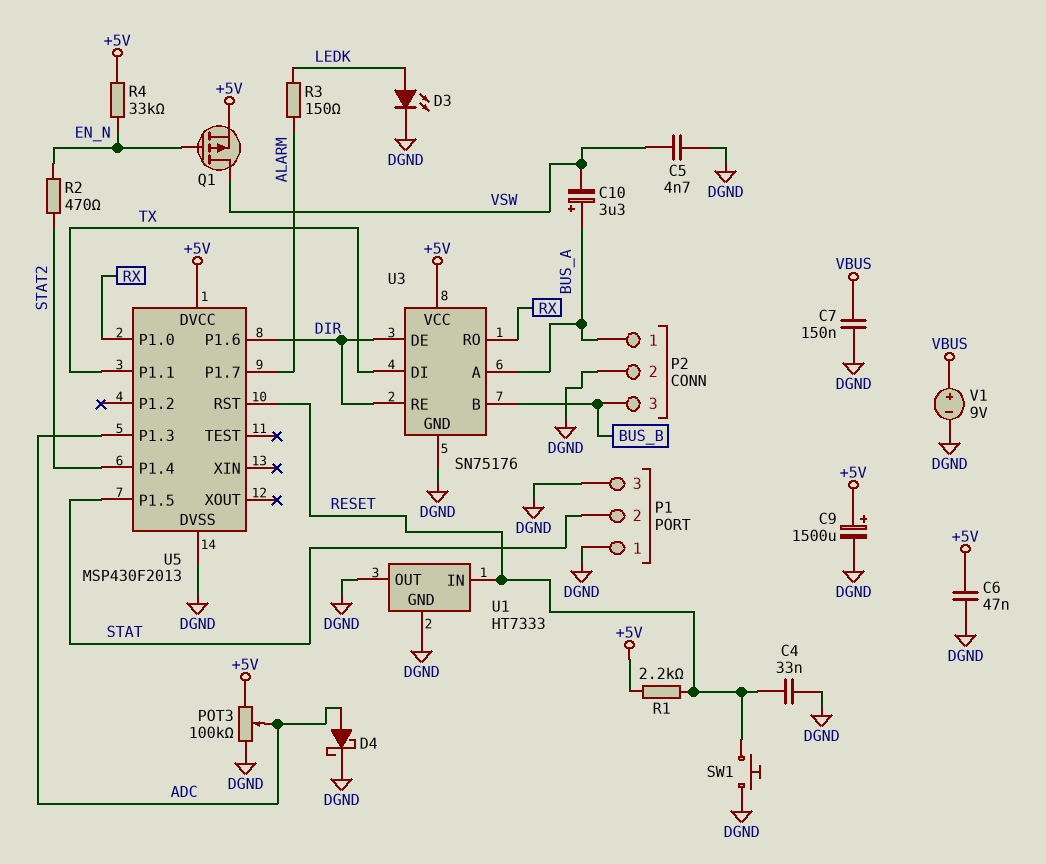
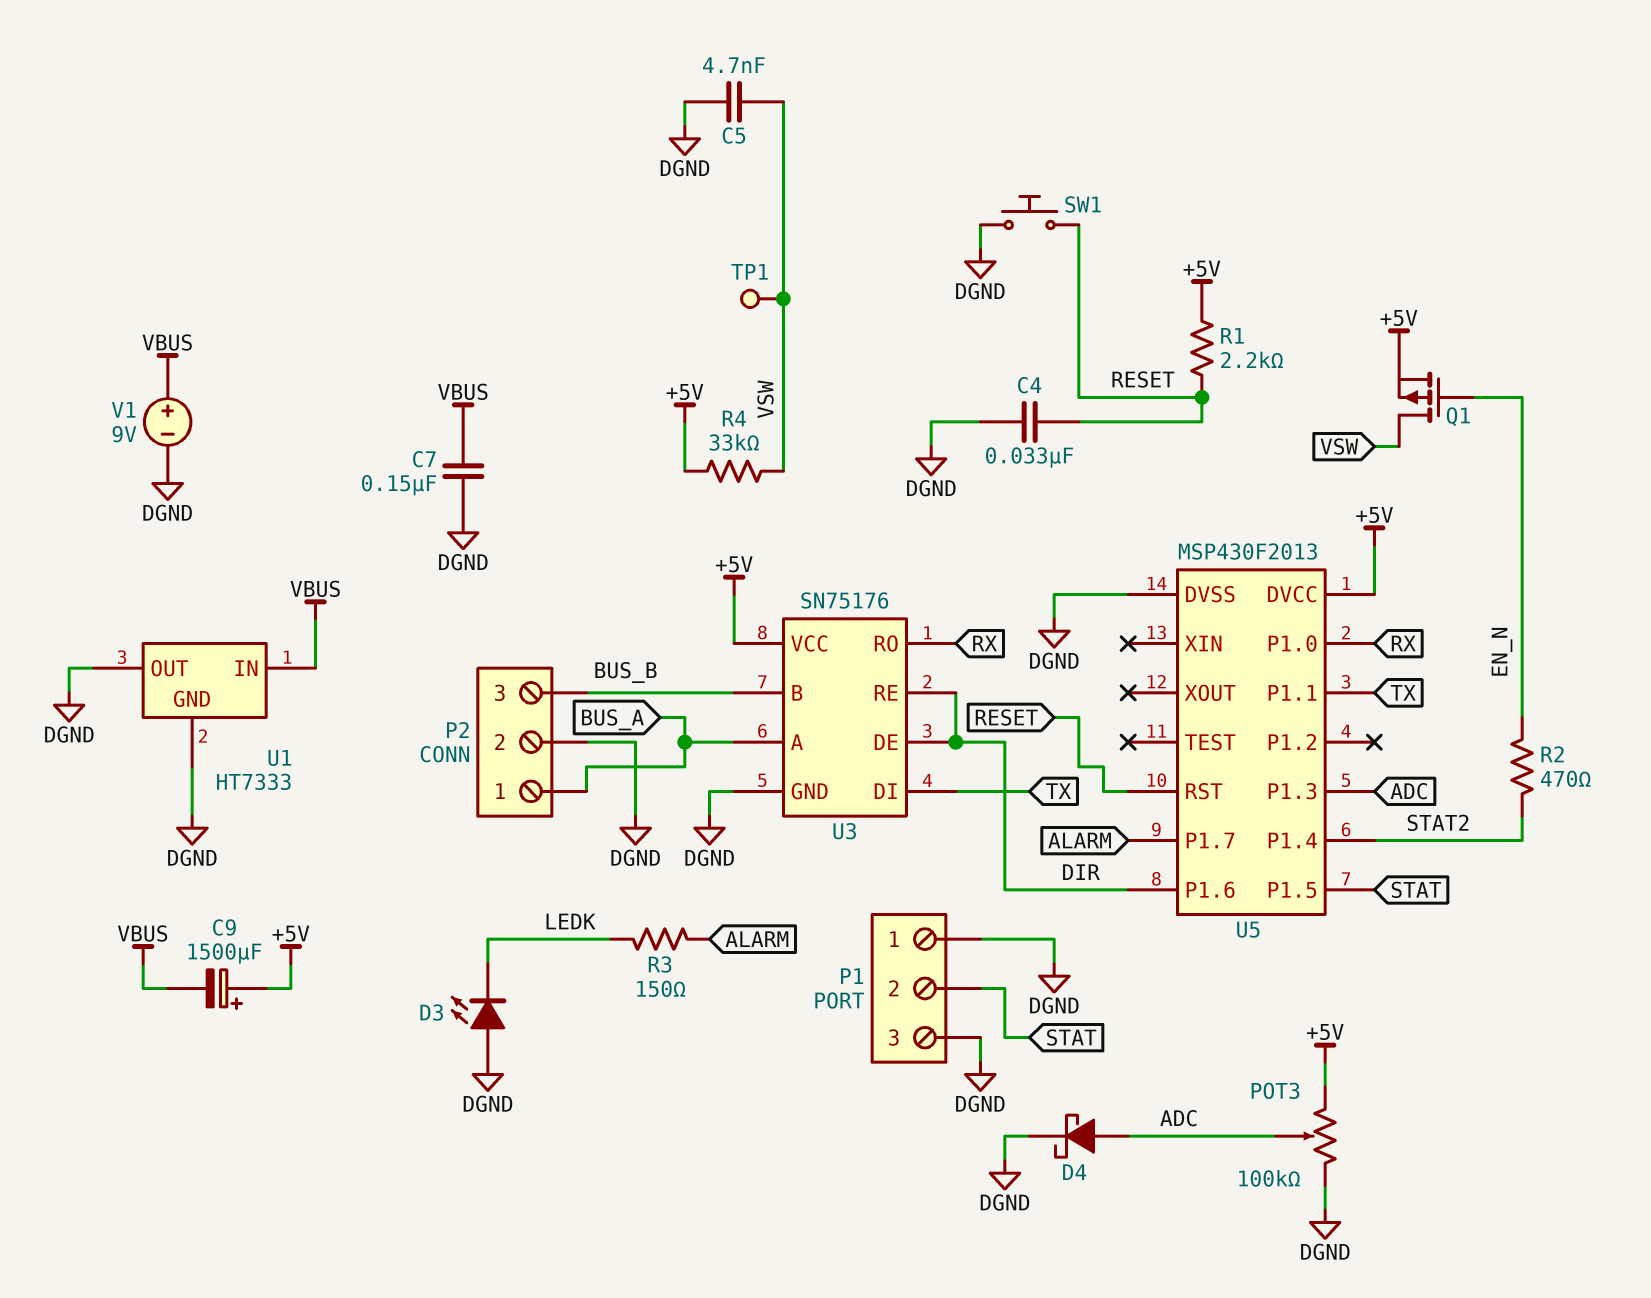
C6: 47nF (+5V, DGND) -> none
C9: 1500uF (plus +5V, minus DGND) -> 1500uF (plus +5V, minus VBUS)
C10: 3.3uF (plus BUS_A, minus VSW) -> none
D3: LED (A LEDK, K DGND) -> LED (A DGND, K LEDK)
R4: 33k (+5V, EN_N) -> 33k (+5V, VSW)
TP1: none -> test point (VSW)
U1 pin IN: RESET -> VBUS

